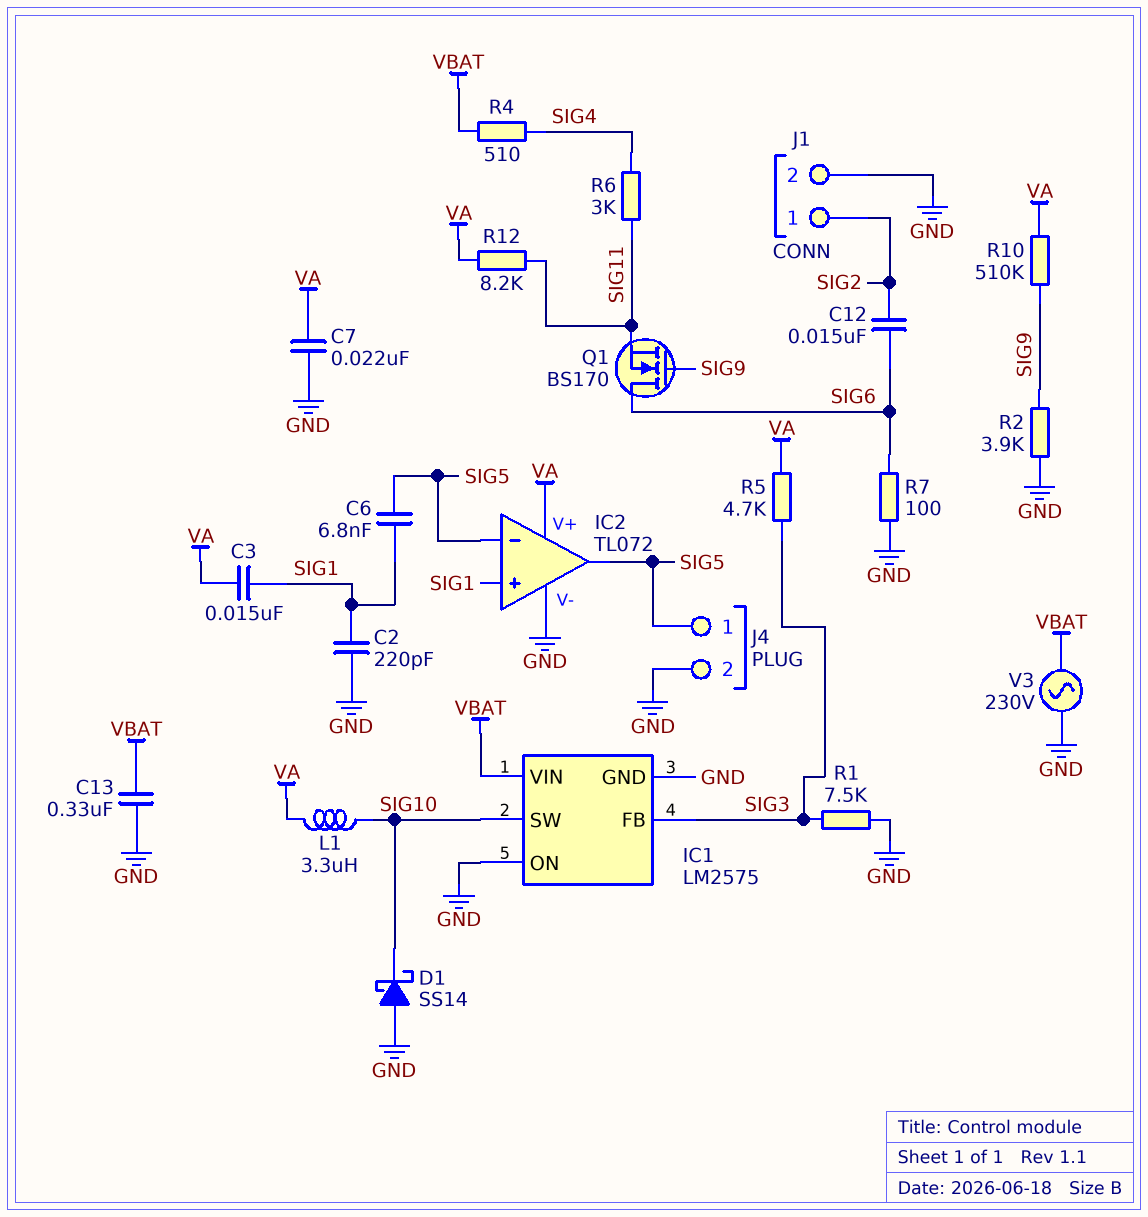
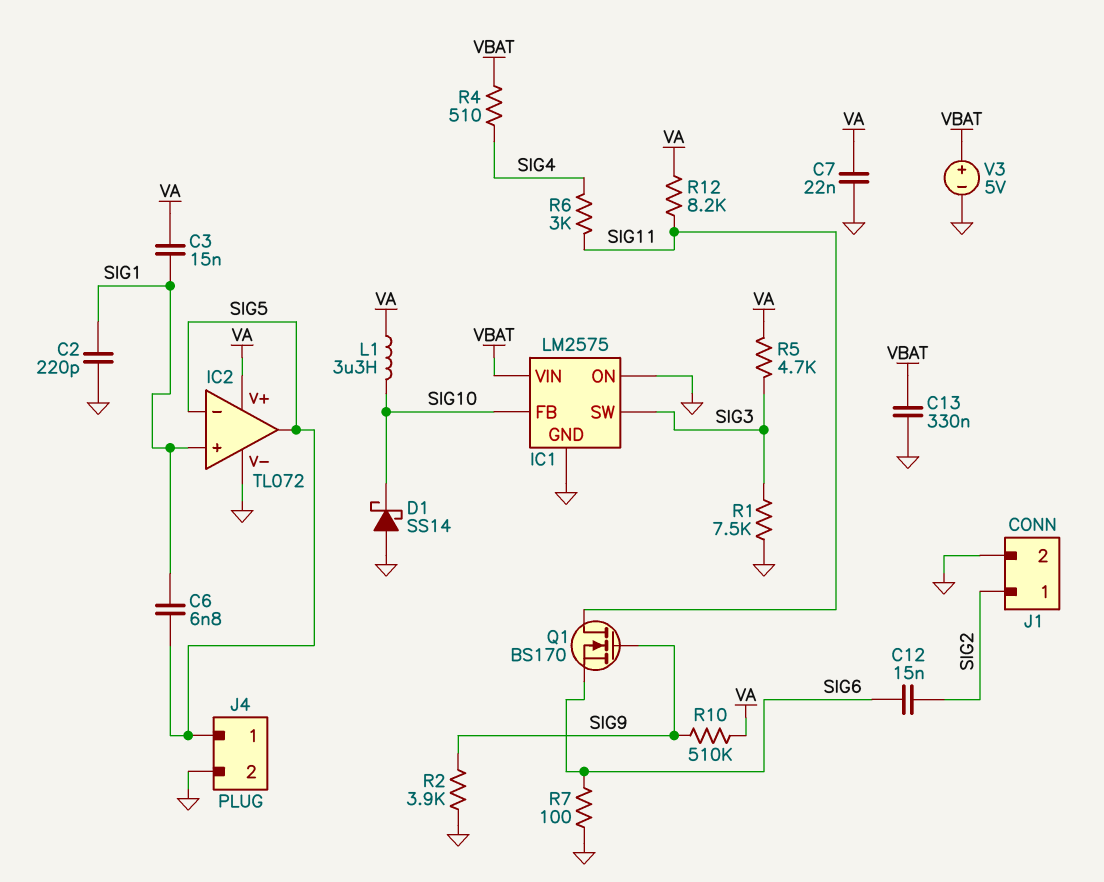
IC1 pin FB: SIG3 -> SIG10
IC1 pin SW: SIG10 -> SIG3
Q1: NMOS BS170 (G SIG9, D SIG6, S SIG11) -> NMOS BS170 (G SIG9, D SIG11, S SIG6)
V3: AC 230V (GND, VBAT) -> 5V (plus VBAT, minus GND)

